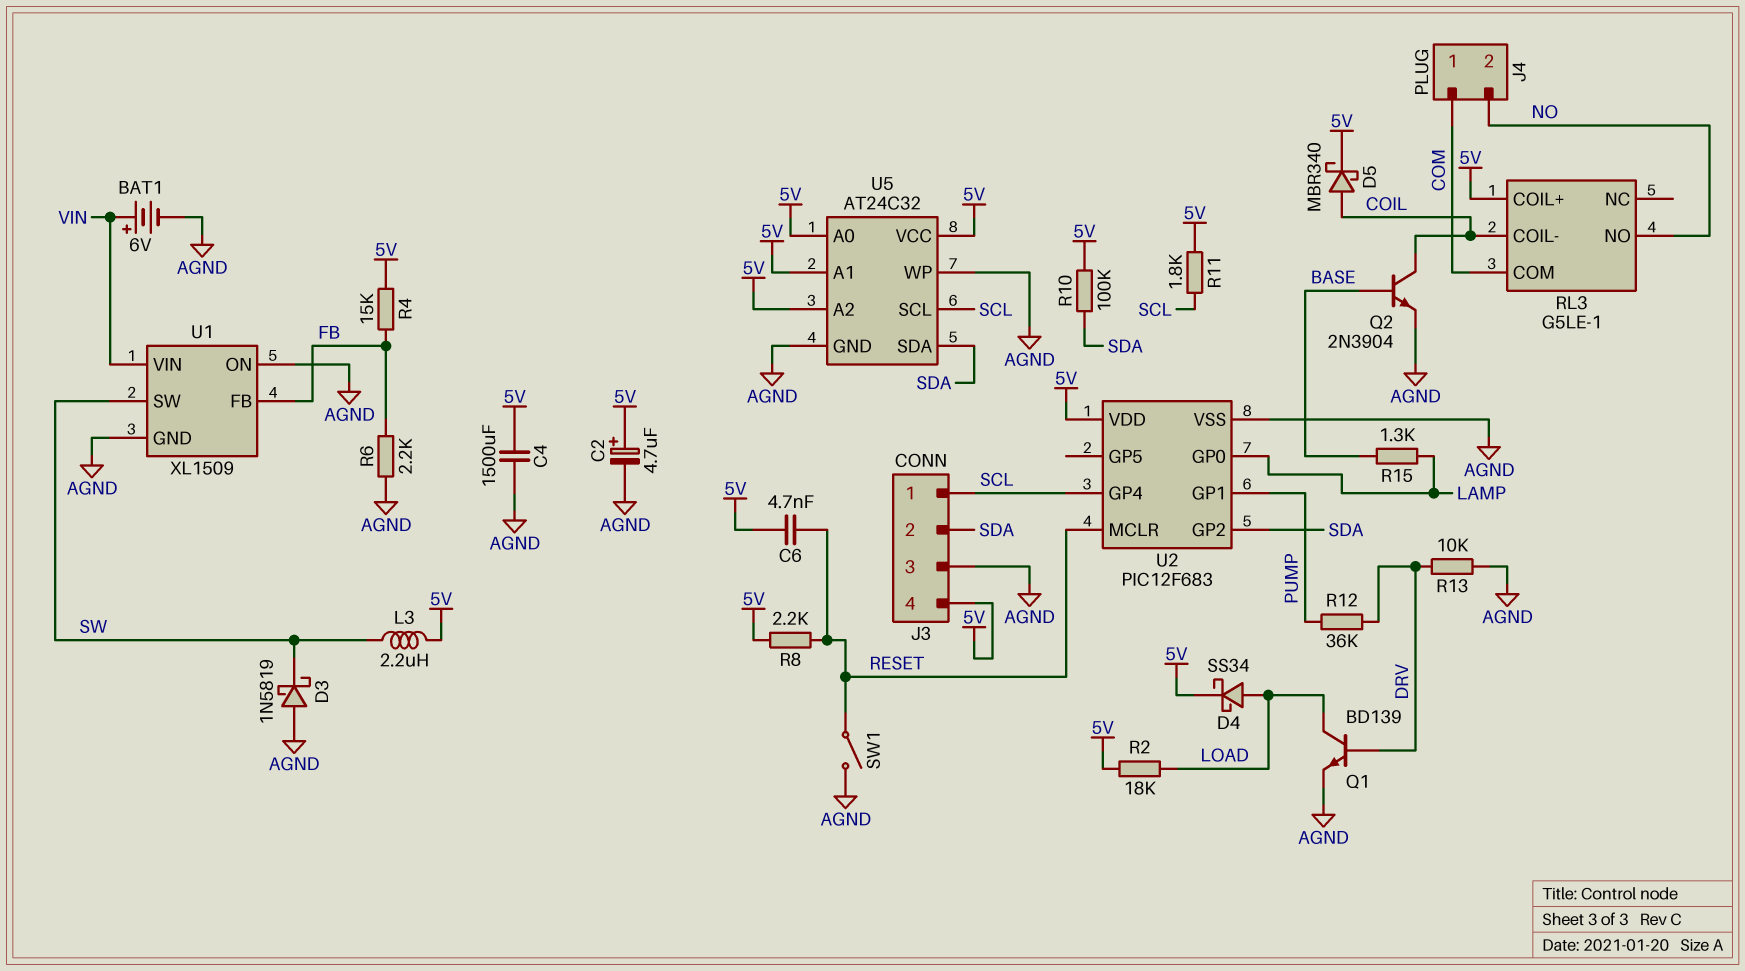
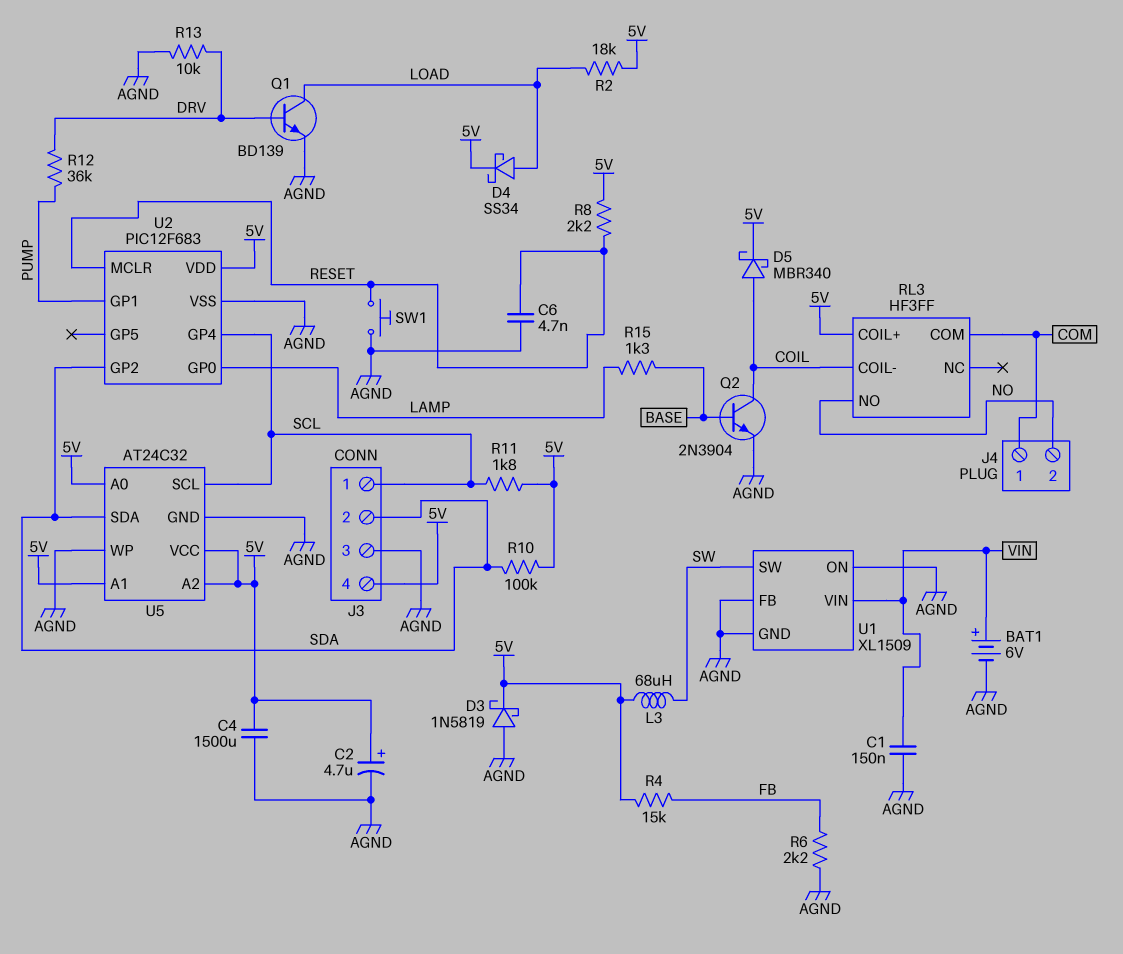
C1: none -> 150nF (AGND, VIN)
C6: 4.7nF (5V, RESET) -> 4.7nF (AGND, RESET)
D3: schottky 1N5819 (A AGND, K SW) -> schottky 1N5819 (A AGND, K 5V)
L3: 2.2uH (5V, SW) -> 68uH (5V, SW)
RL3: G5LE-1 -> HF3FF
SW1: switch (AGND, RESET) -> button (AGND, RESET)
U1 pin FB: FB -> AGND

